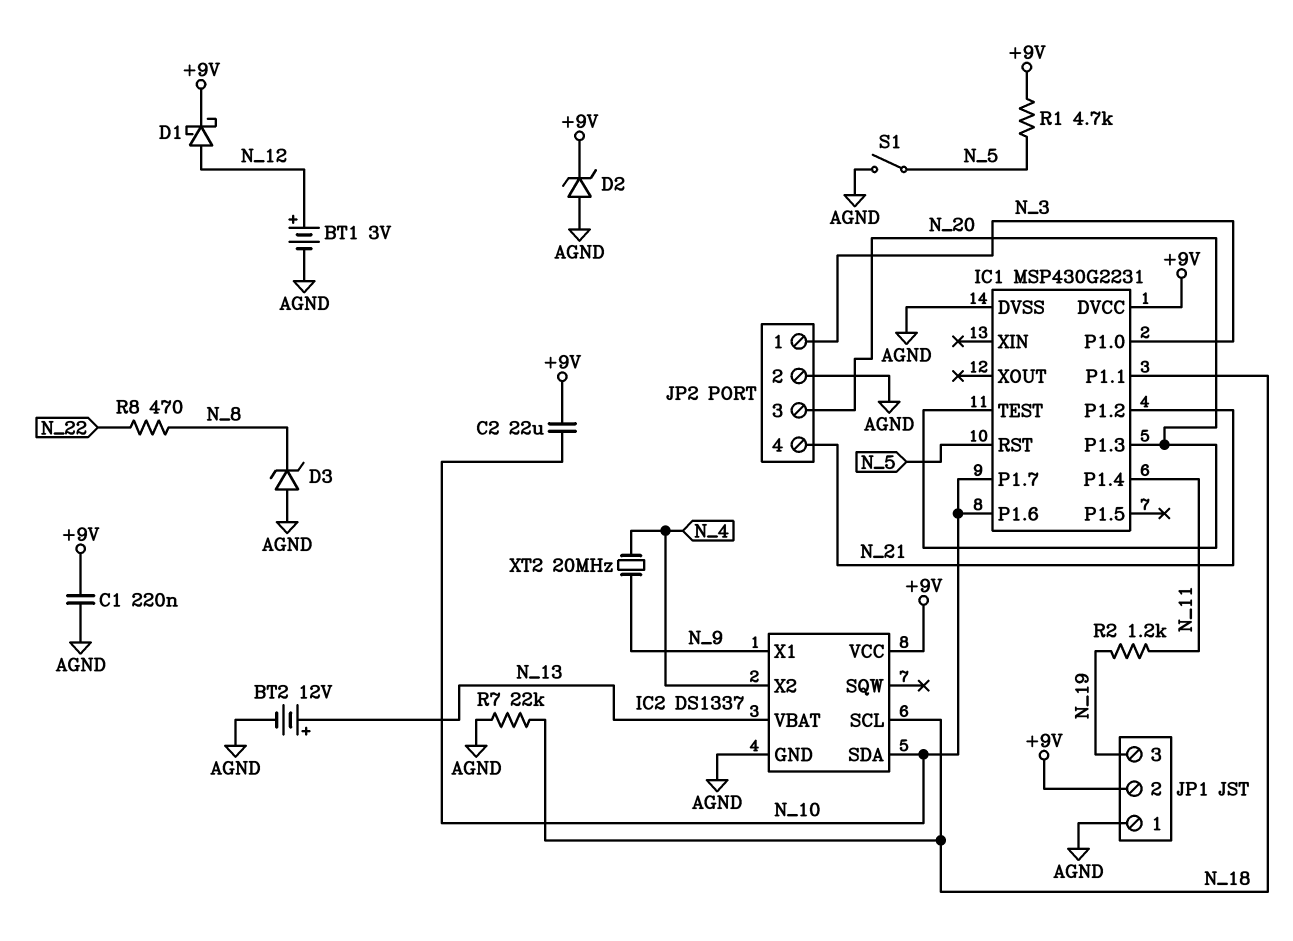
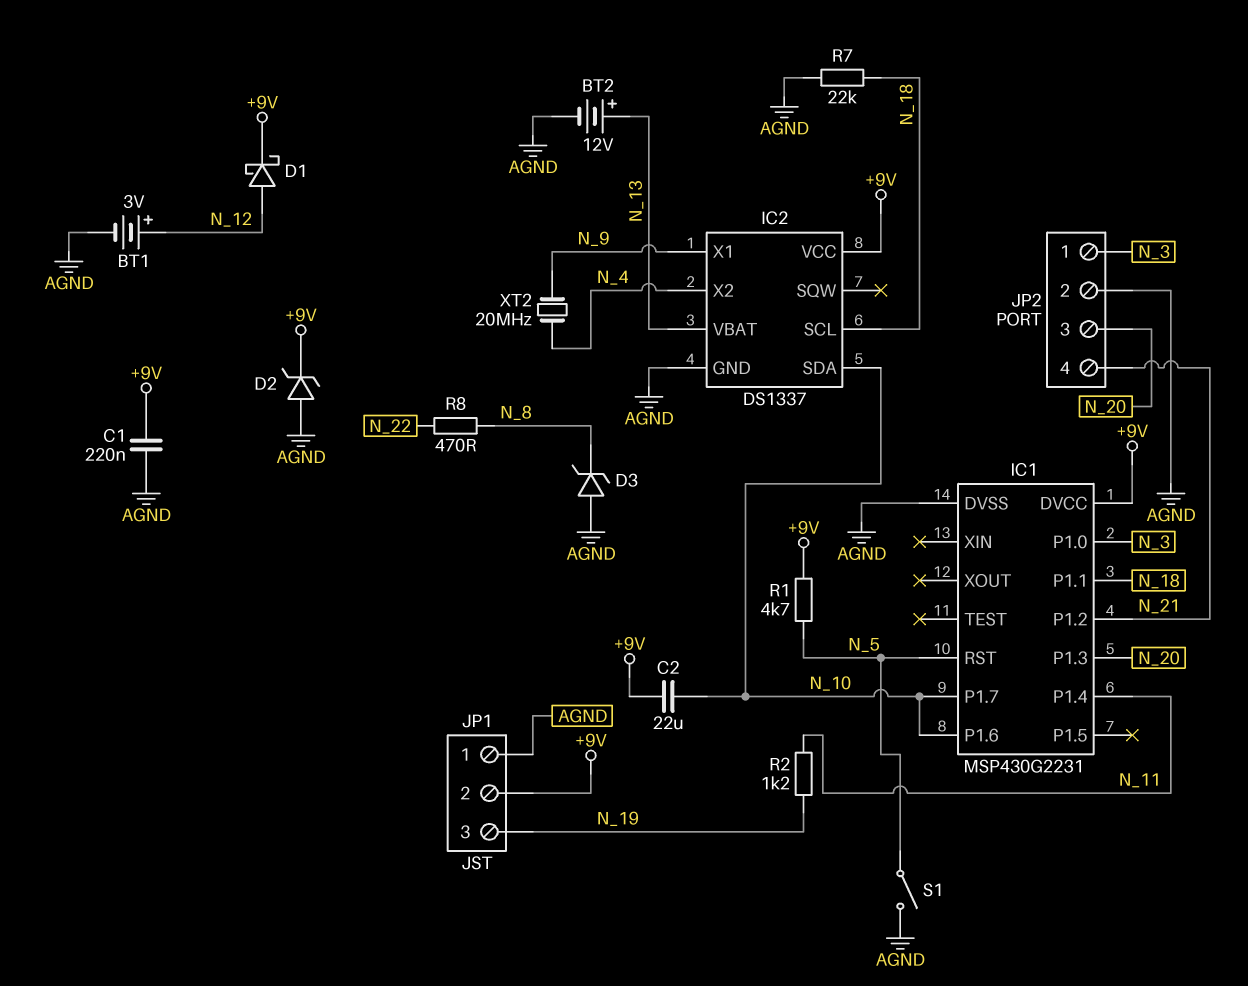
IC1 pin TEST: N_20 -> none

